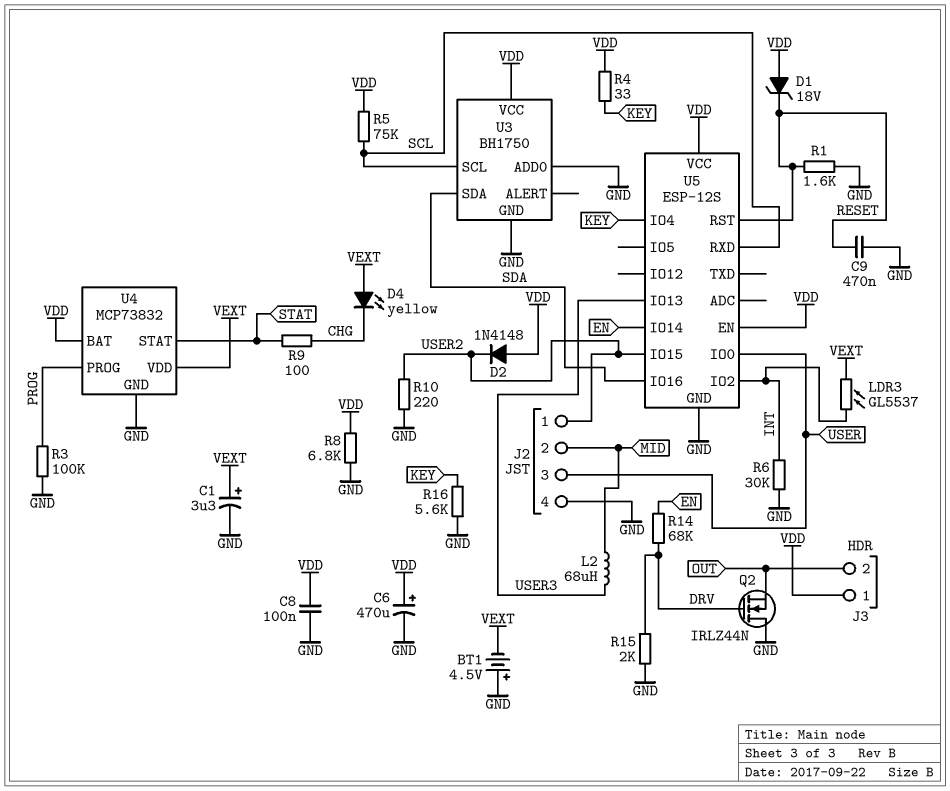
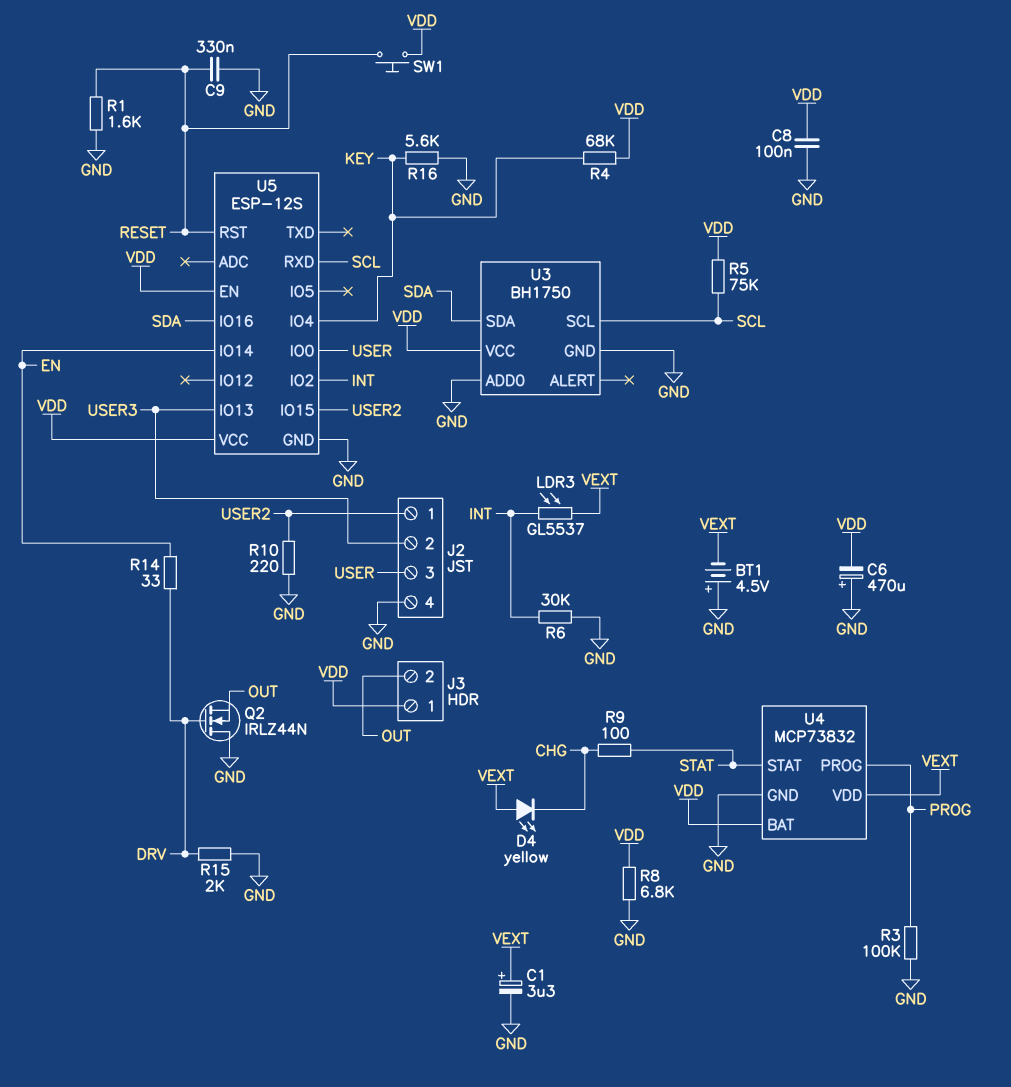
C6: 470uF (plus VDD, minus GND) -> 470uF (plus GND, minus VDD)
C9: 470nF (GND, RESET) -> 330nF (GND, RESET)
D1: zener 18V (A VDD, K RESET) -> none
D2: diode 1N4148 (A VDD, K USER2) -> none
J2 pin 2: MID -> USER3
L2: 68uH (MID, USER3) -> none
R4: 33 (KEY, VDD) -> 68k (KEY, VDD)
R14: 68k (DRV, EN) -> 33 (DRV, EN)
SW1: none -> button (RESET, VDD)

